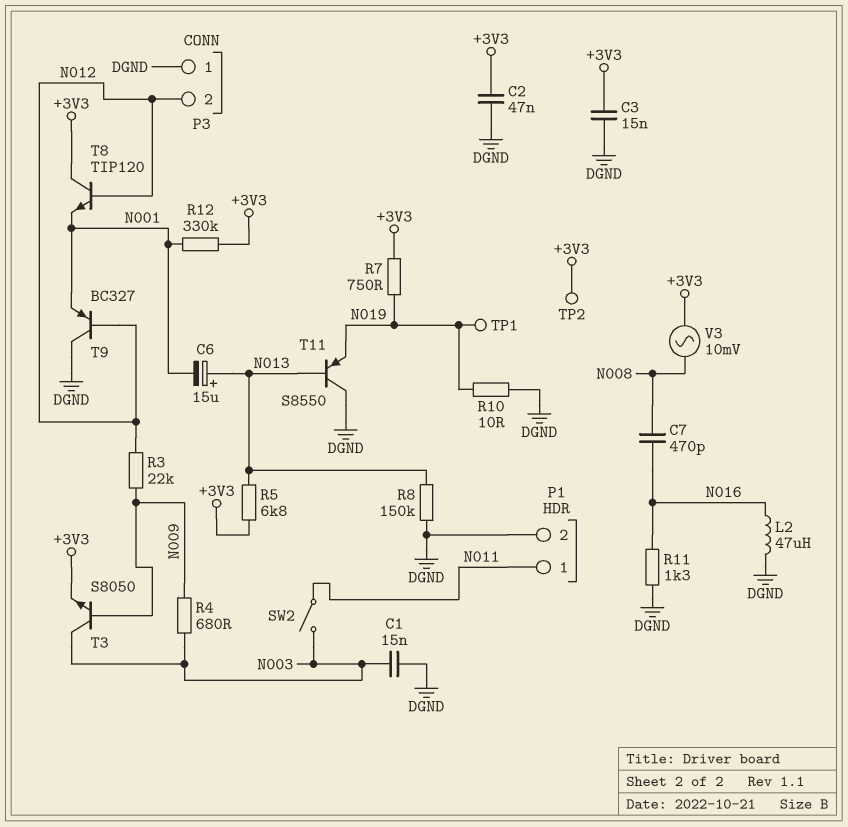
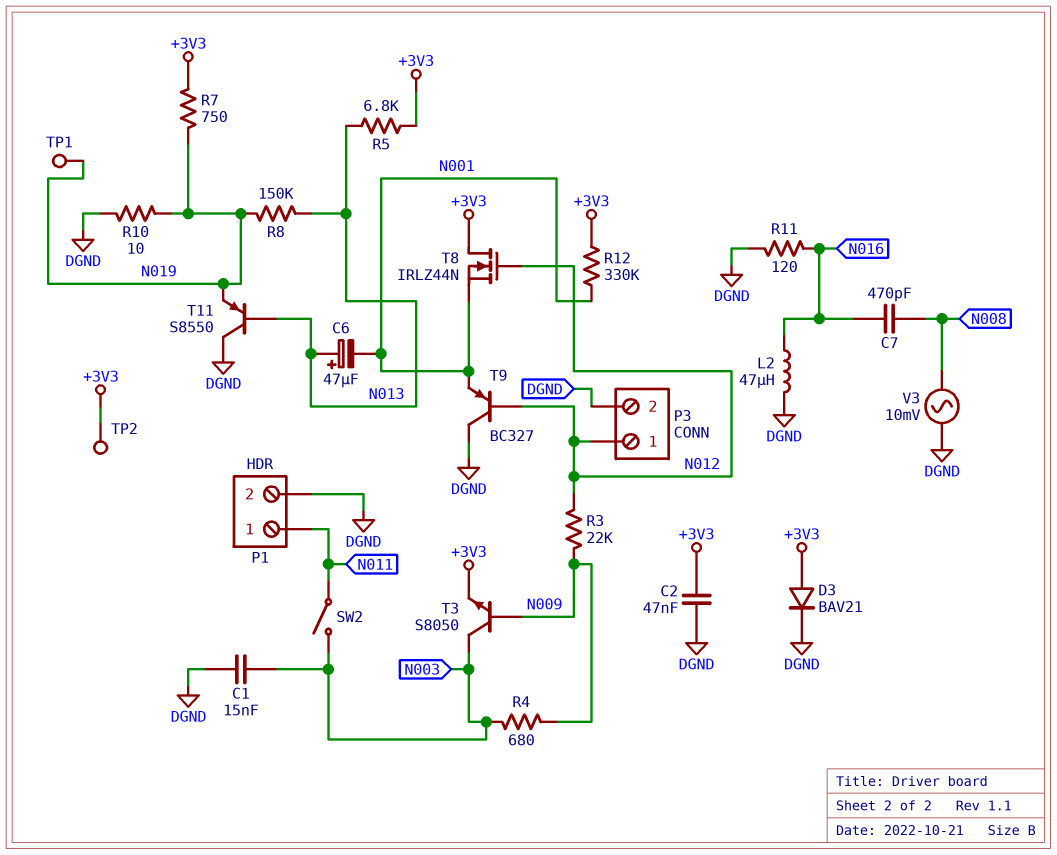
C3: 15nF (+3V3, DGND) -> none
C6: 15uF (plus N013, minus N001) -> 47uF (plus N013, minus N001)
D3: none -> diode BAV21 (A +3V3, K DGND)
P3 pin 1: DGND -> N012
P3 pin 2: N012 -> DGND
R8: 150k (DGND, N013) -> 150k (N013, N019)
R11: 1.3k (DGND, N016) -> 120 (DGND, N016)
T8: NPN TIP120 (B N012, C +3V3, E N001) -> NMOS IRLZ44N (G N012, D +3V3, S N001)
V3: AC 10mV (+3V3, N008) -> AC 10mV (DGND, N008)

